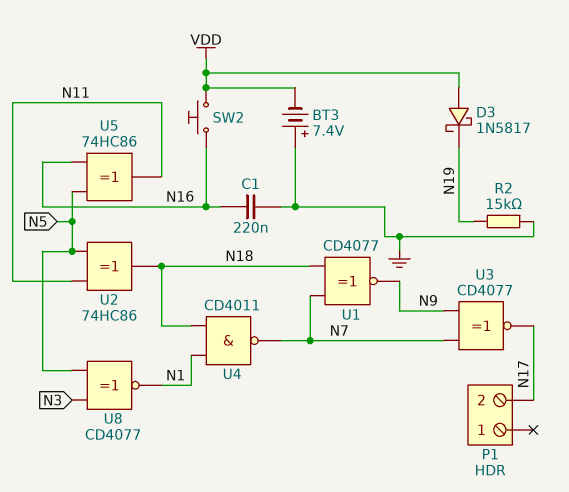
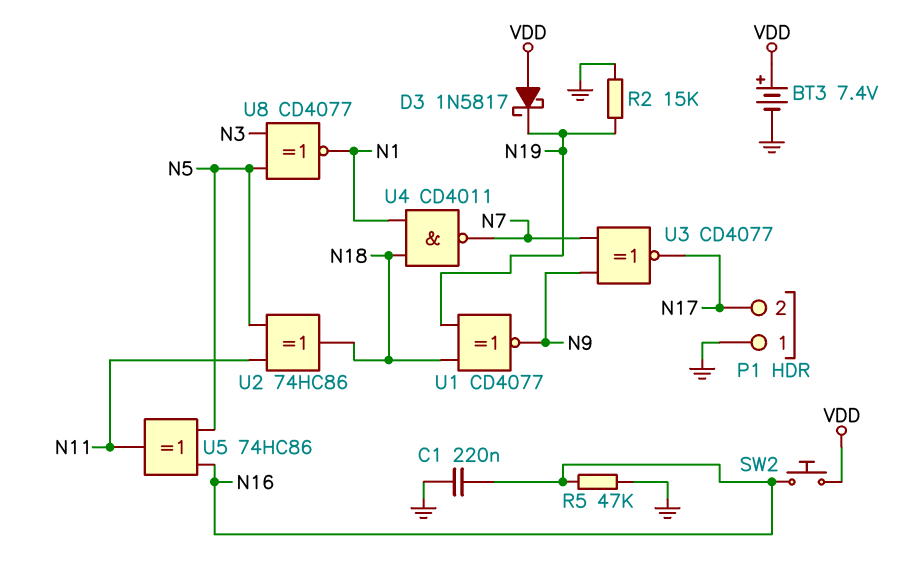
BT3: 7.4V (plus GND, minus VDD) -> 7.4V (plus VDD, minus GND)
P1 pin 1: none -> GND
R5: none -> 47k (GND, N16)
U1: XNOR CD4077 (in N7, in N18, out N9) -> XNOR CD4077 (in N18, in N19, out N9)

